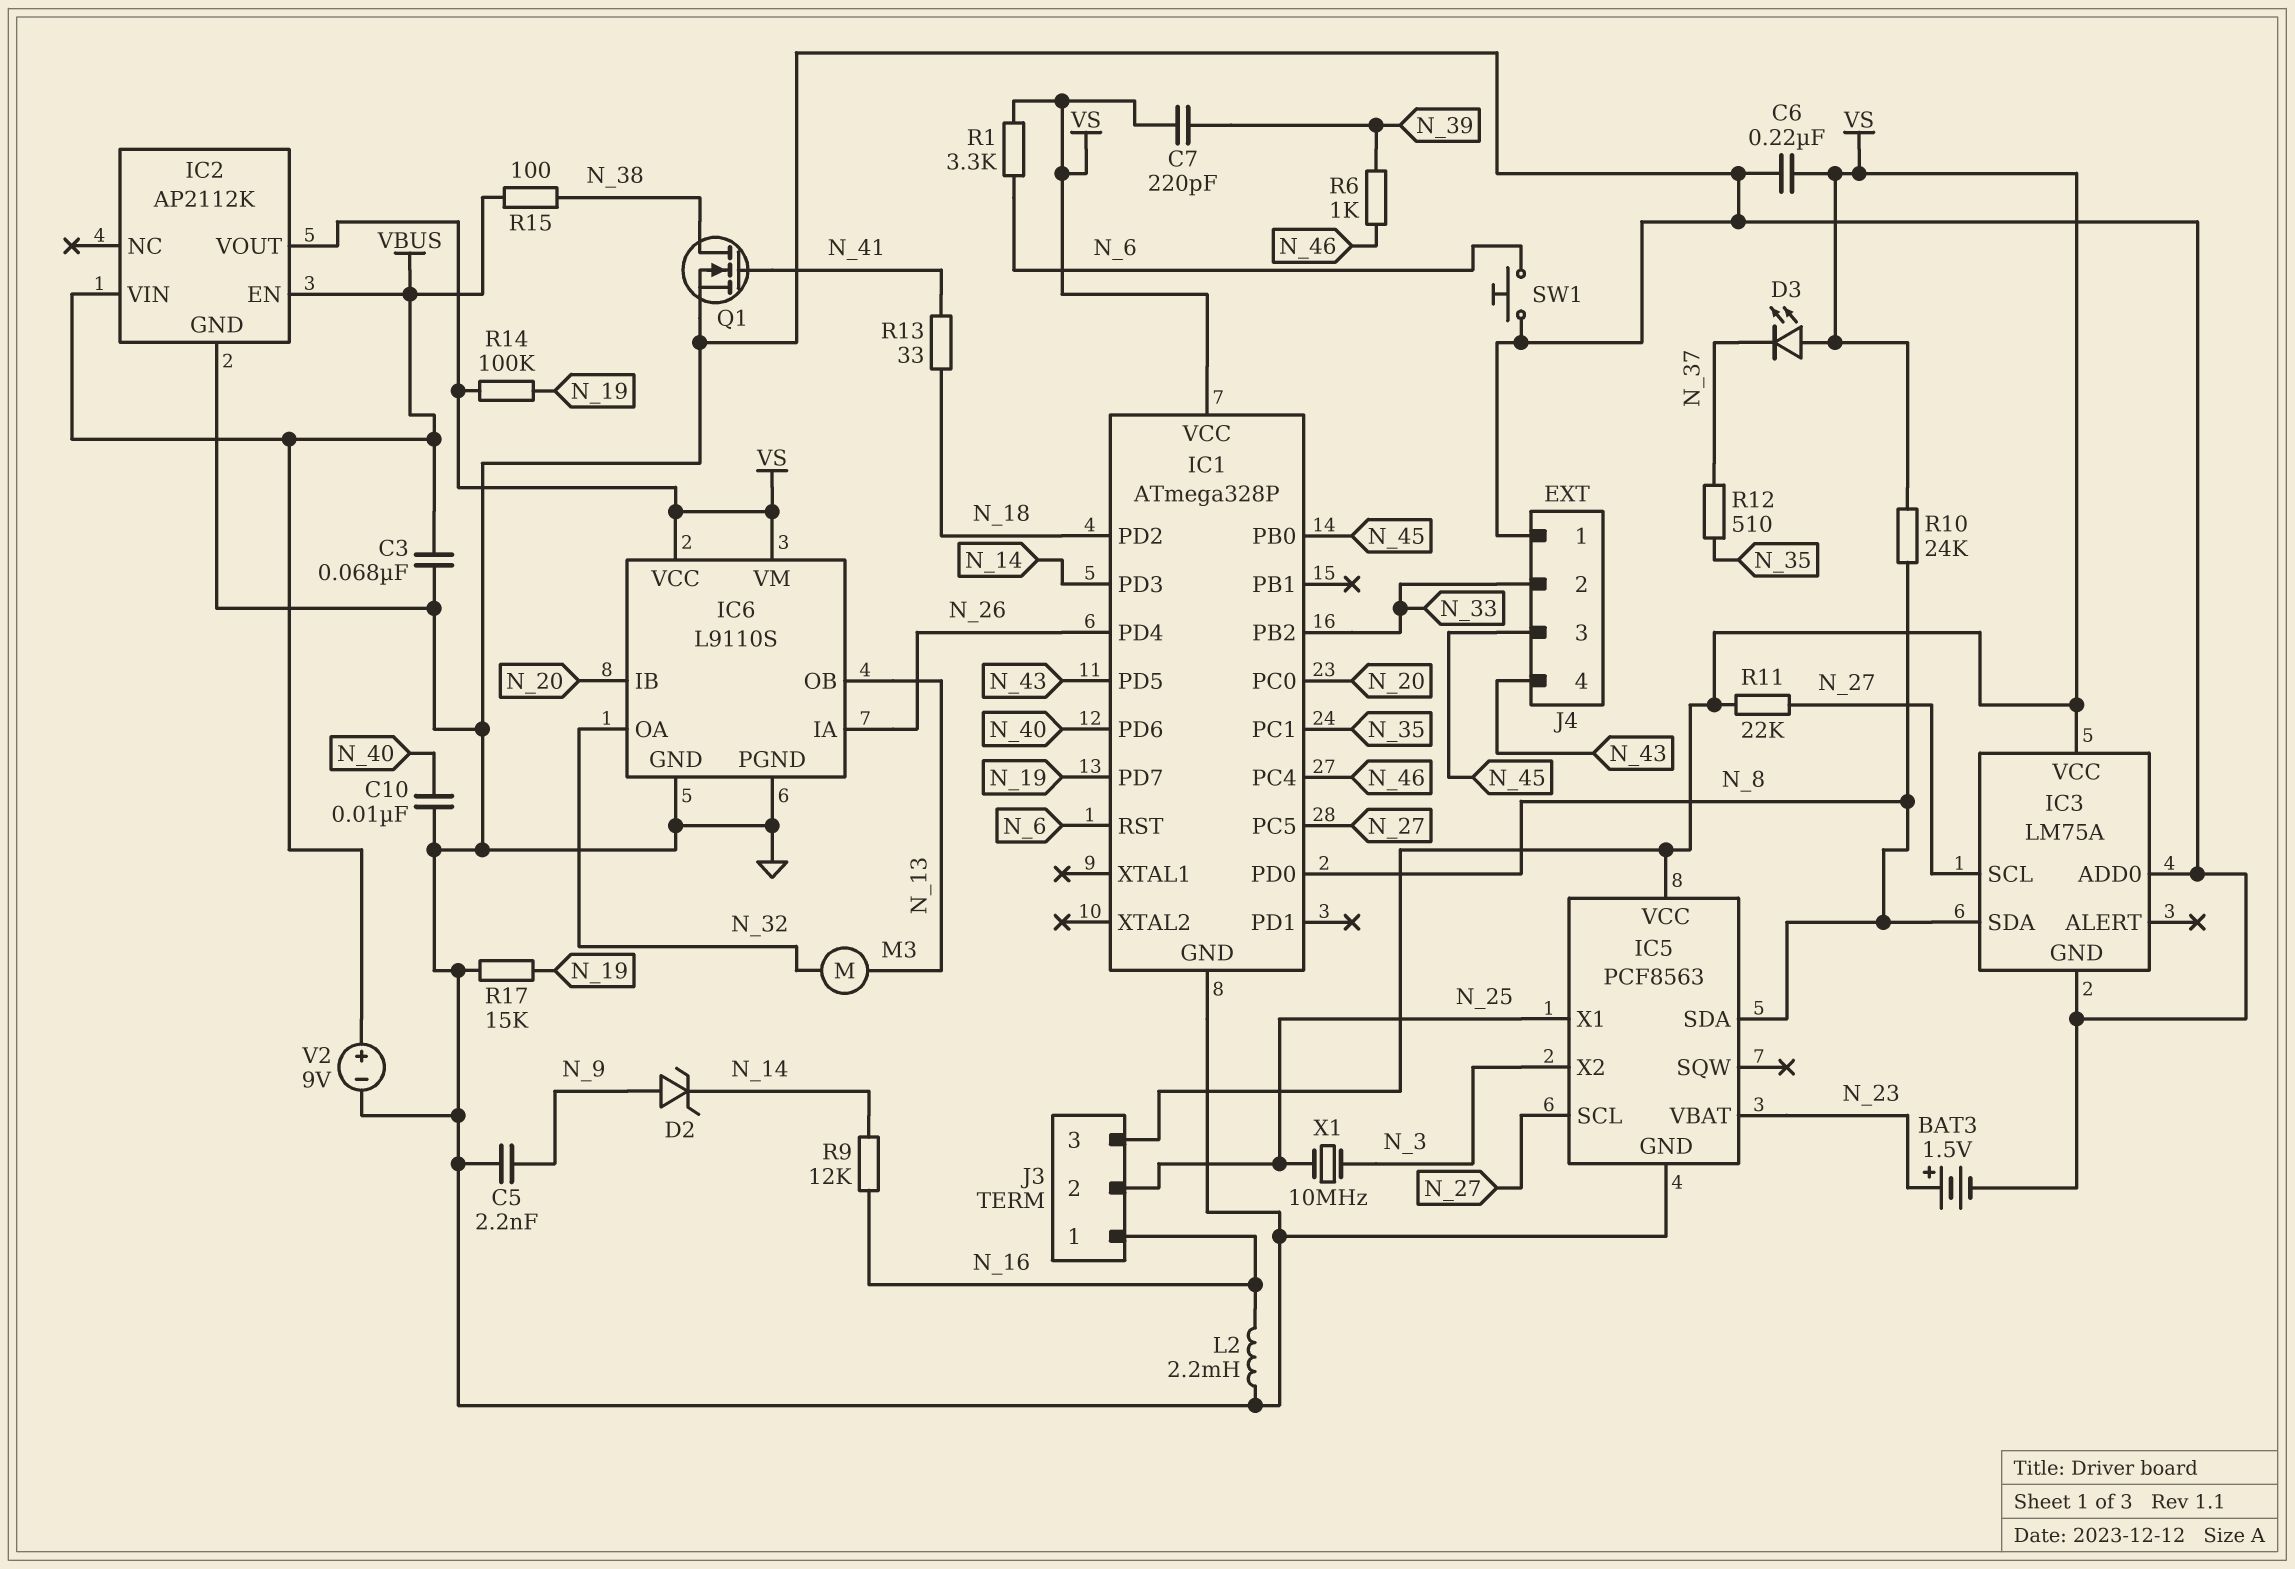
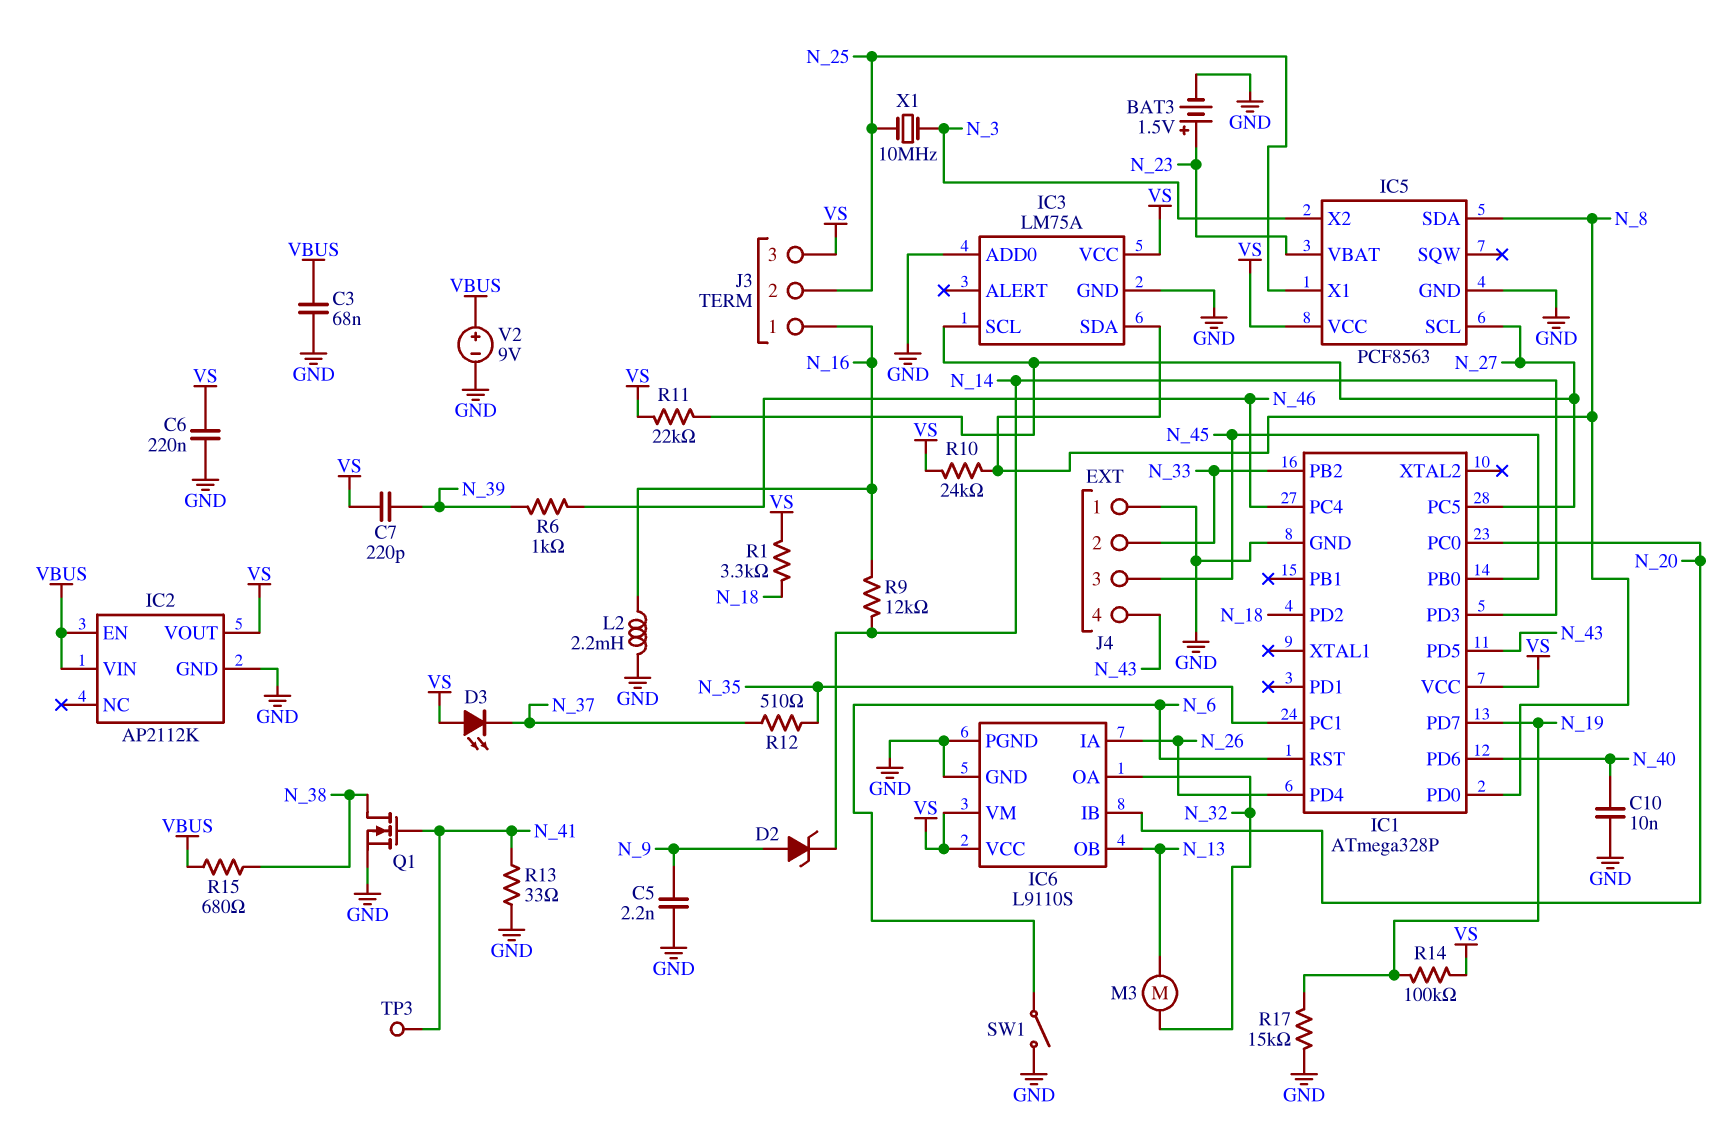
R1: 3.3k (N_6, VS) -> 3.3k (N_18, VS)
R13: 33 (N_18, N_41) -> 33 (GND, N_41)
R15: 100 (N_38, VBUS) -> 680 (N_38, VBUS)
SW1: button (GND, N_6) -> switch (GND, N_6)
TP3: none -> test point (N_41)

